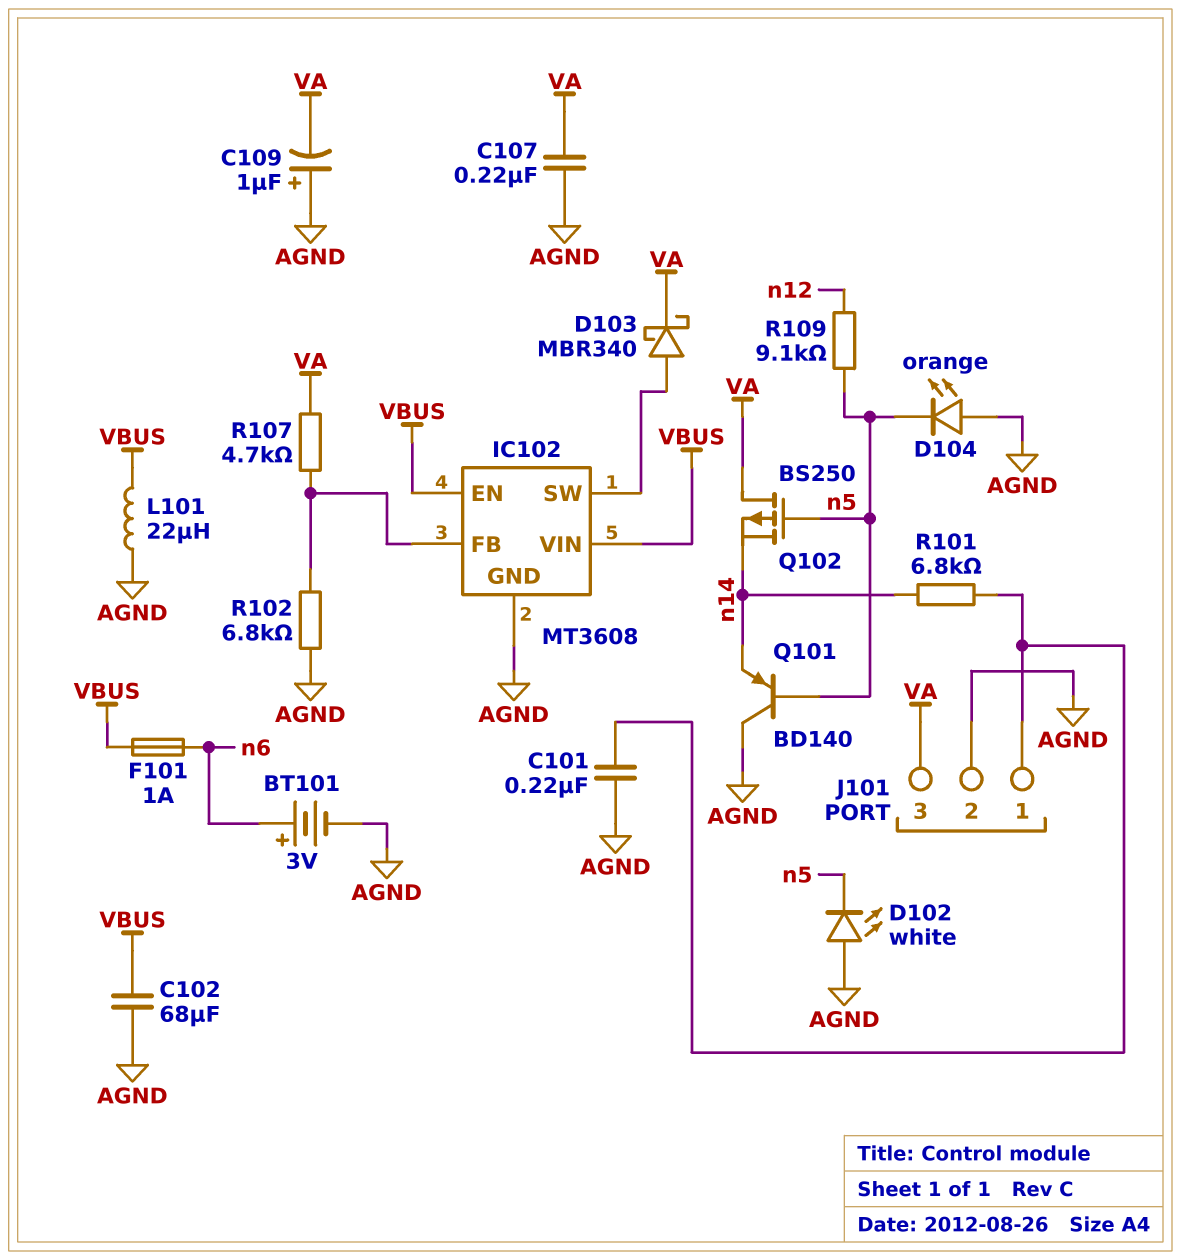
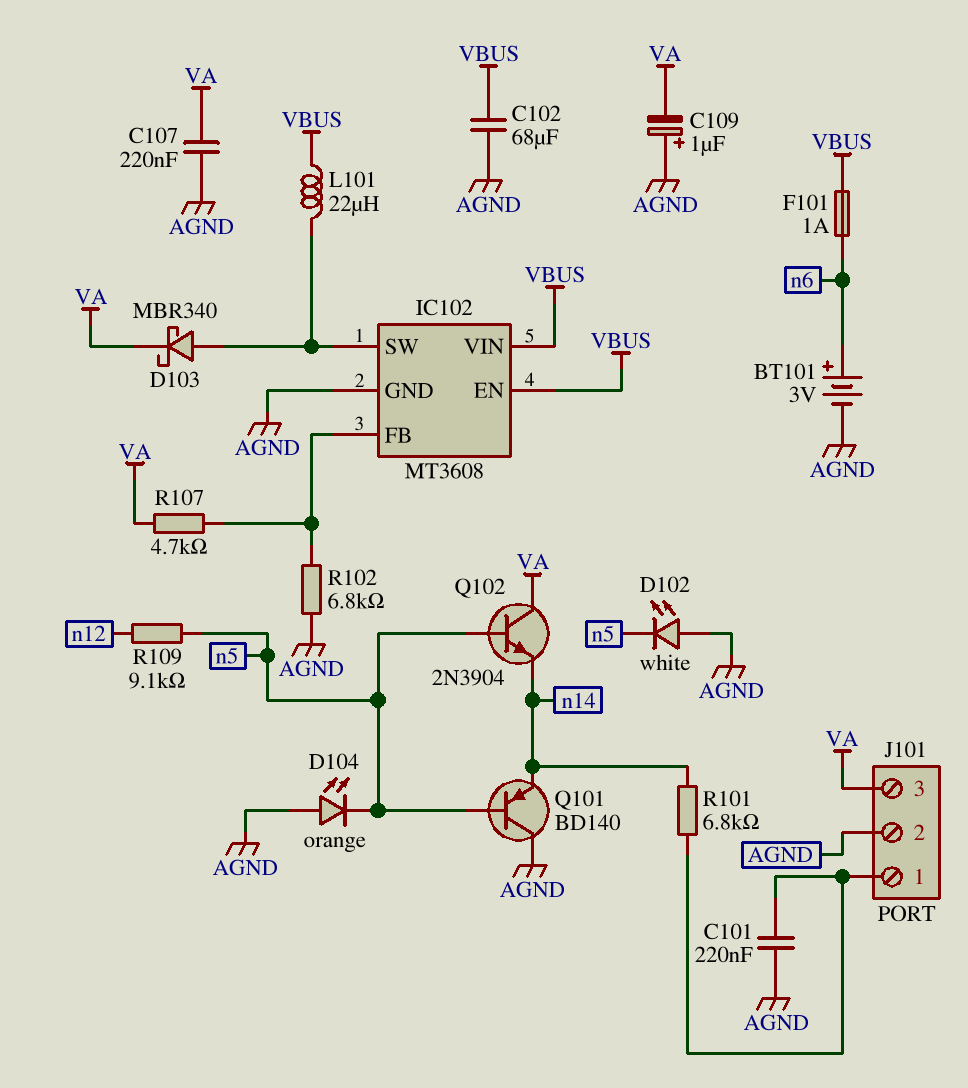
L101: 22uH (AGND, VBUS) -> 22uH (IC102/SW, VBUS)
Q102: PMOS BS250 (G n5, D VA, S n14) -> NPN 2N3904 (B n5, C VA, E n14)

